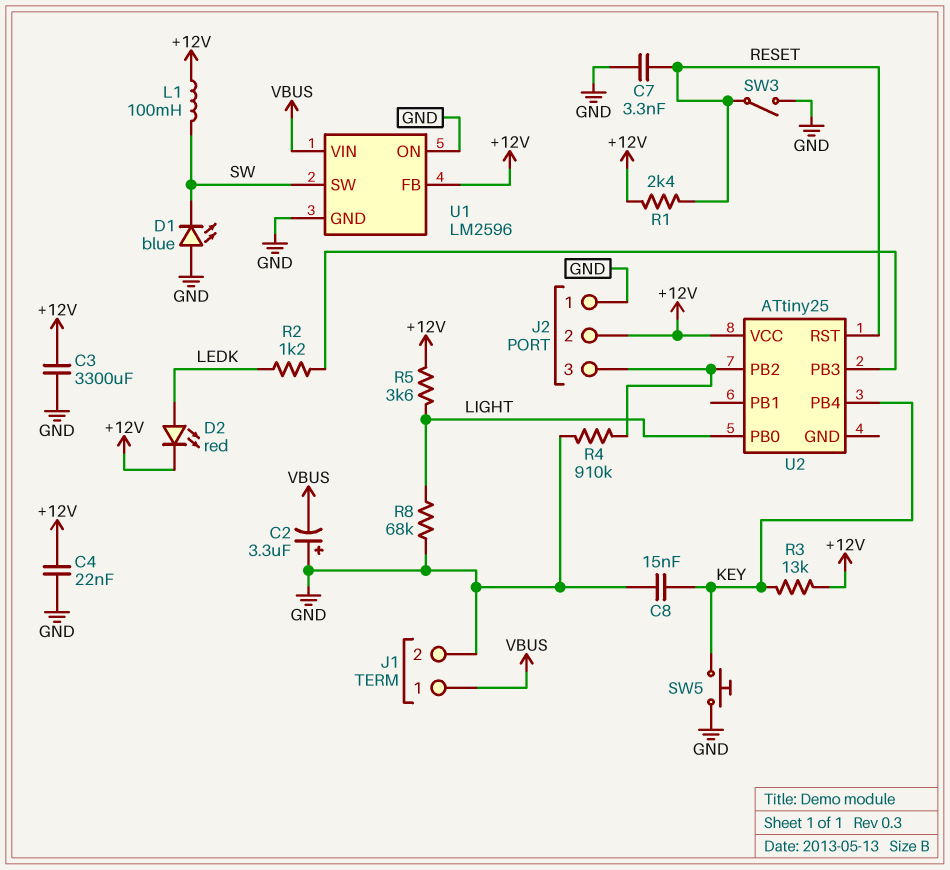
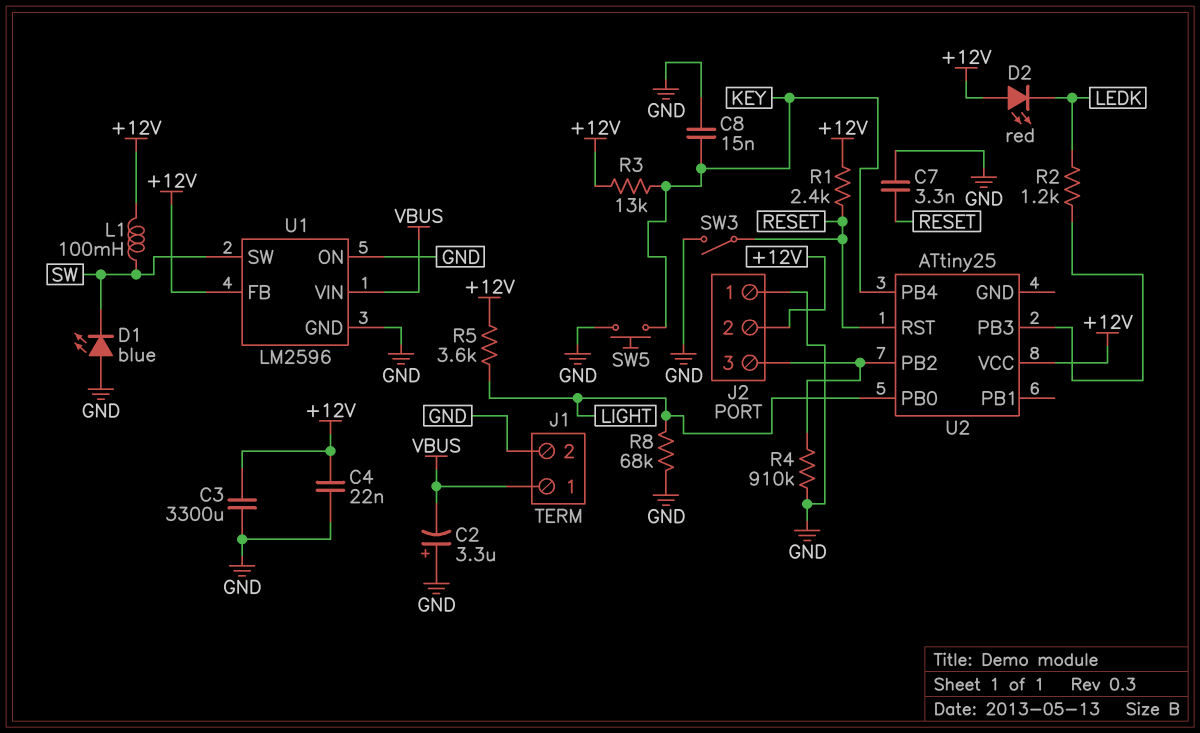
D2: LED red (A LEDK, K +12V) -> LED red (A +12V, K LEDK)

